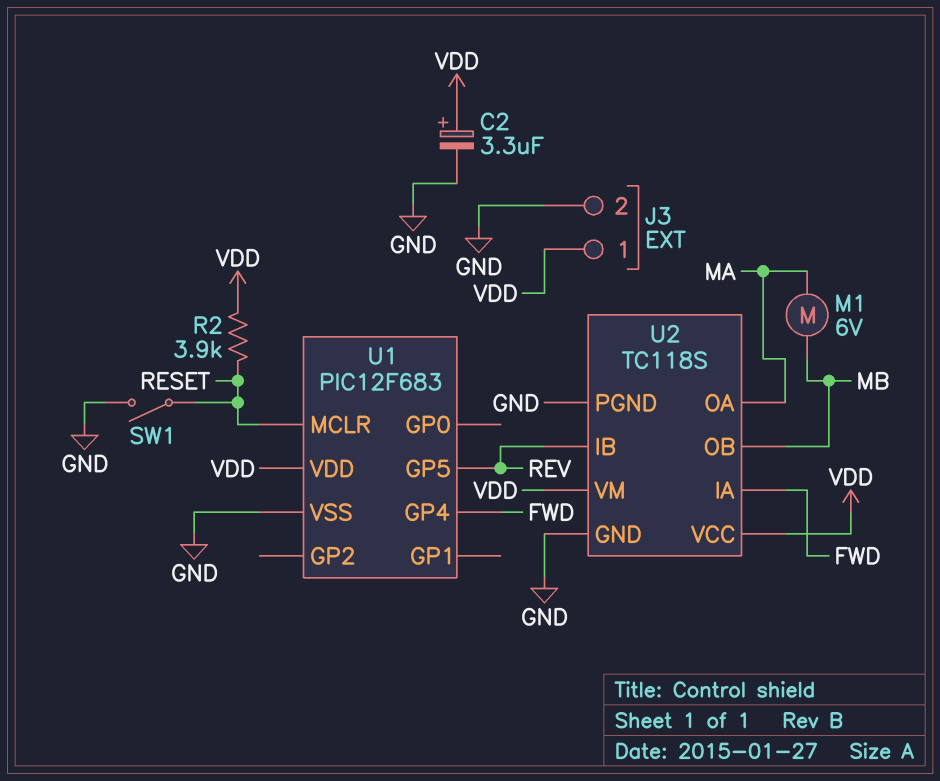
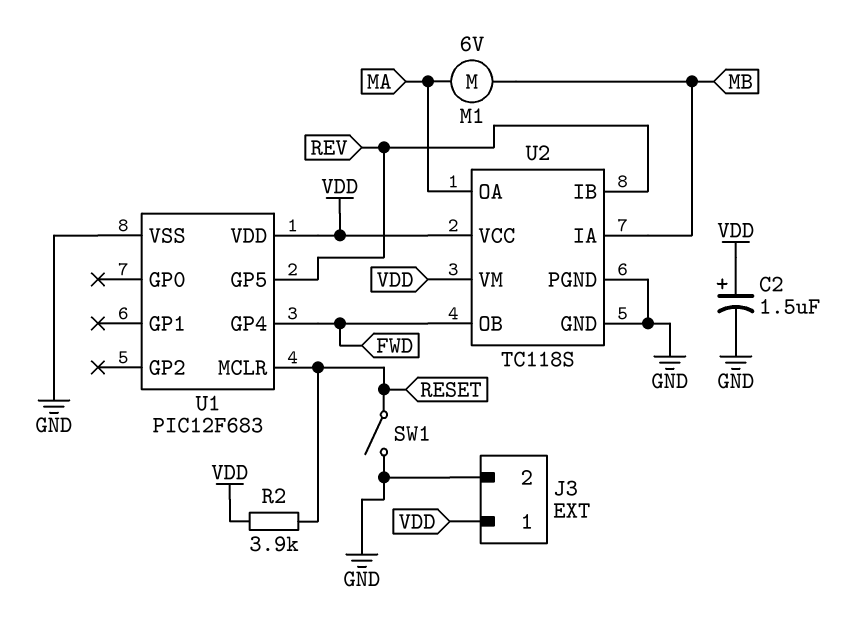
C2: 3.3uF (plus VDD, minus GND) -> 1.5uF (plus VDD, minus GND)
U2 pin IA: FWD -> MB
U2 pin OB: MB -> FWD

